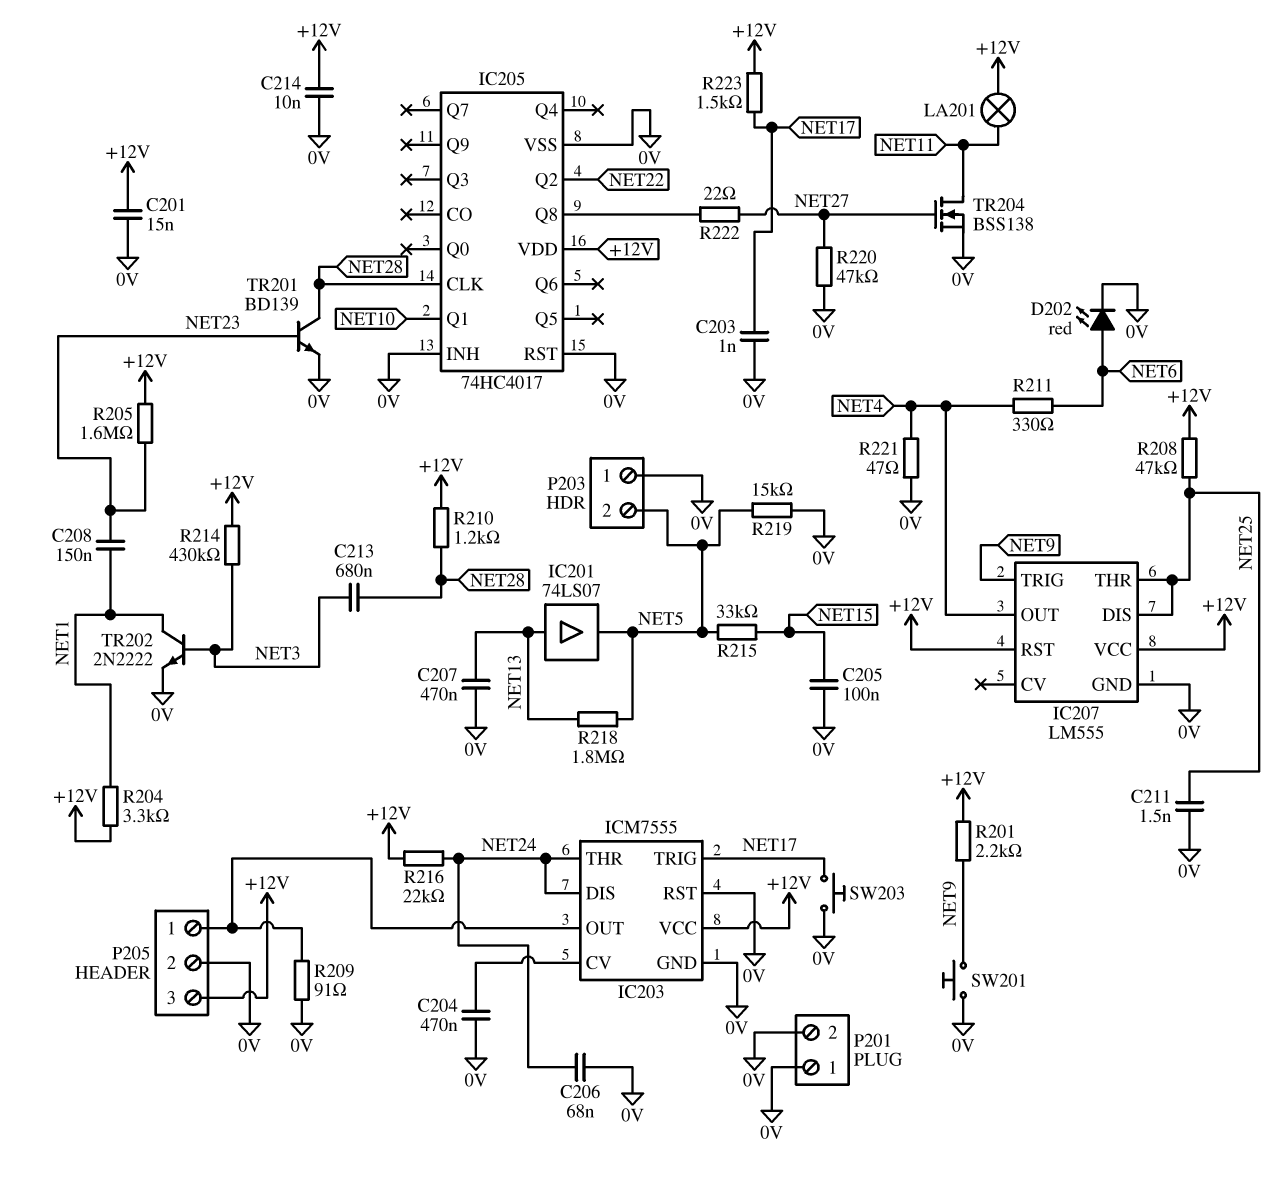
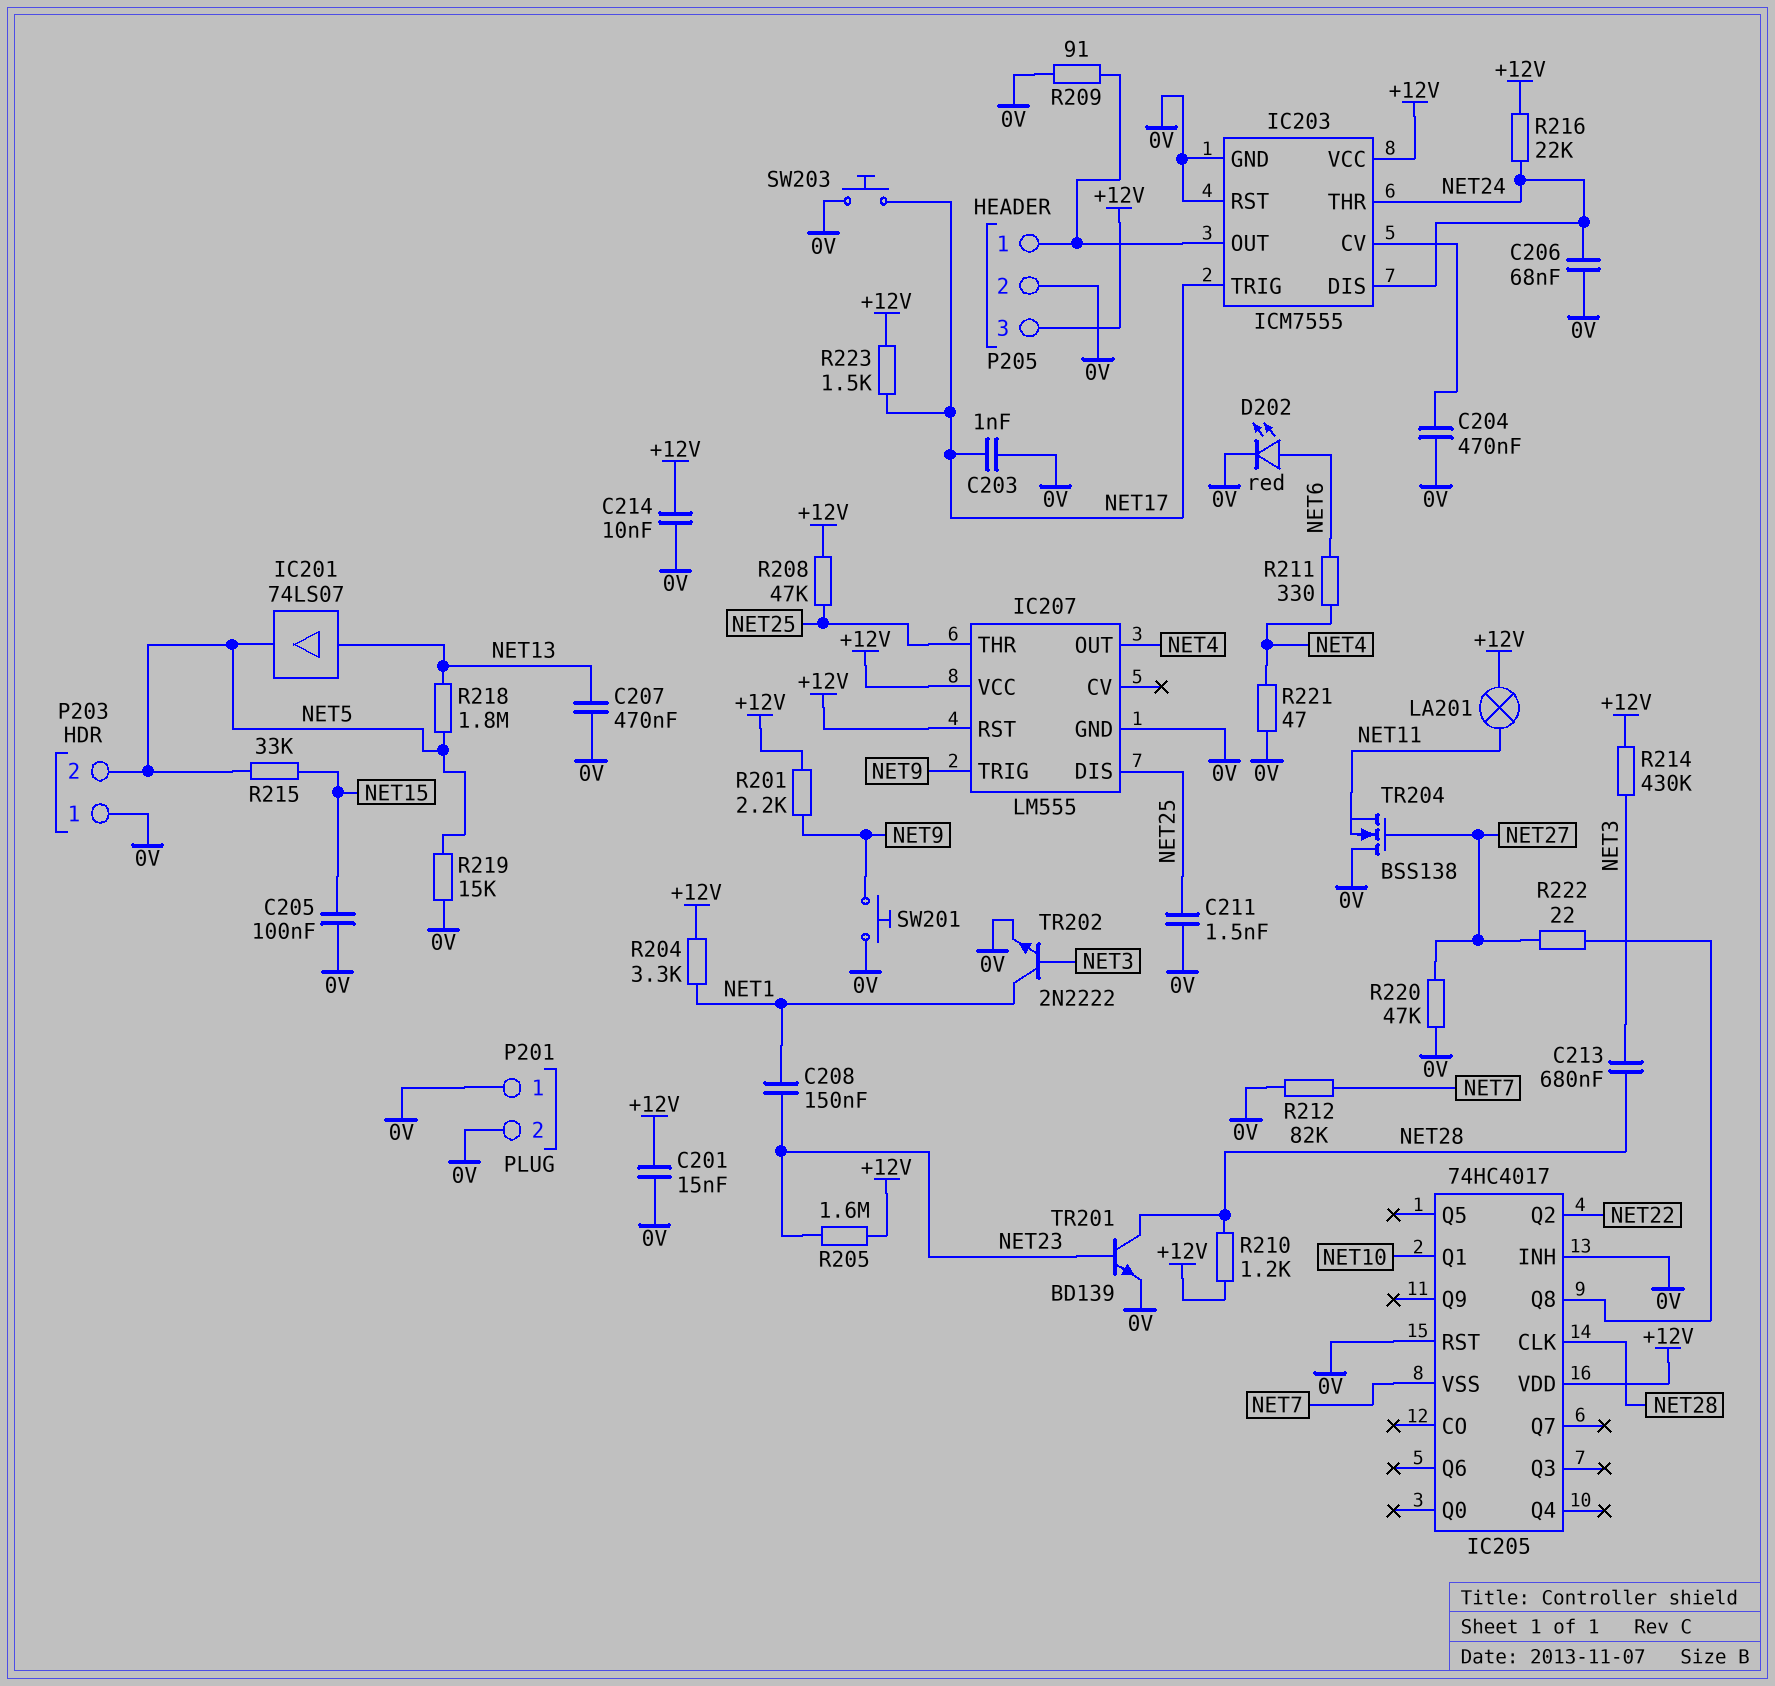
IC205 pin VSS: 0V -> NET7
R212: none -> 82k (0V, NET7)
TR204: NMOS BSS138 (G NET27, D NET11, S 0V) -> NMOS BSS138 (G NET27, D 0V, S NET11)

